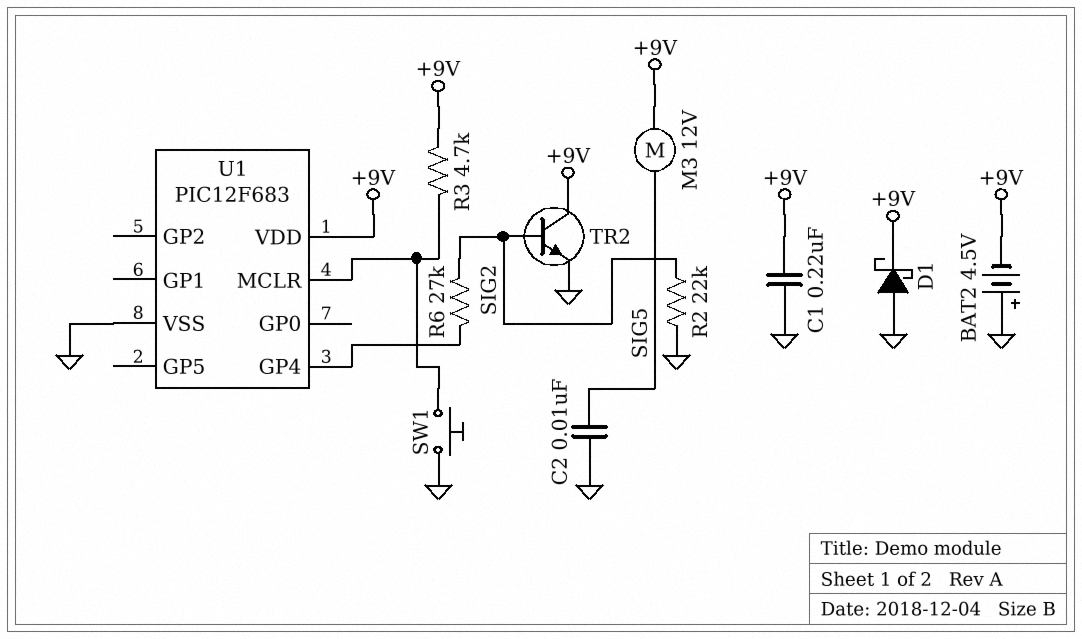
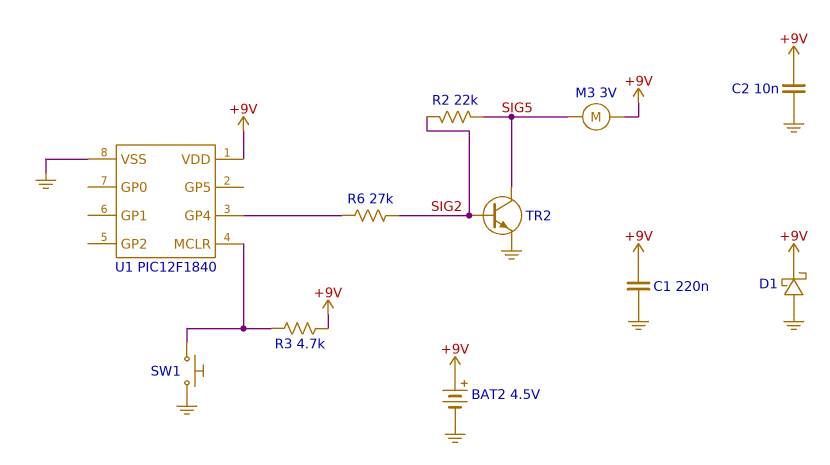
BAT2: 4.5V (plus GND, minus +9V) -> 4.5V (plus +9V, minus GND)
C2: 10nF (GND, SIG5) -> 10nF (+9V, GND)
M3: motor 12V (+9V, SIG5) -> motor 3V (+9V, SIG5)
R2: 22k (GND, SIG2) -> 22k (SIG2, SIG5)
TR2: NPN (B SIG2, C +9V, E GND) -> NPN (B SIG2, C SIG5, E GND)
U1: PIC12F683 -> PIC12F1840

